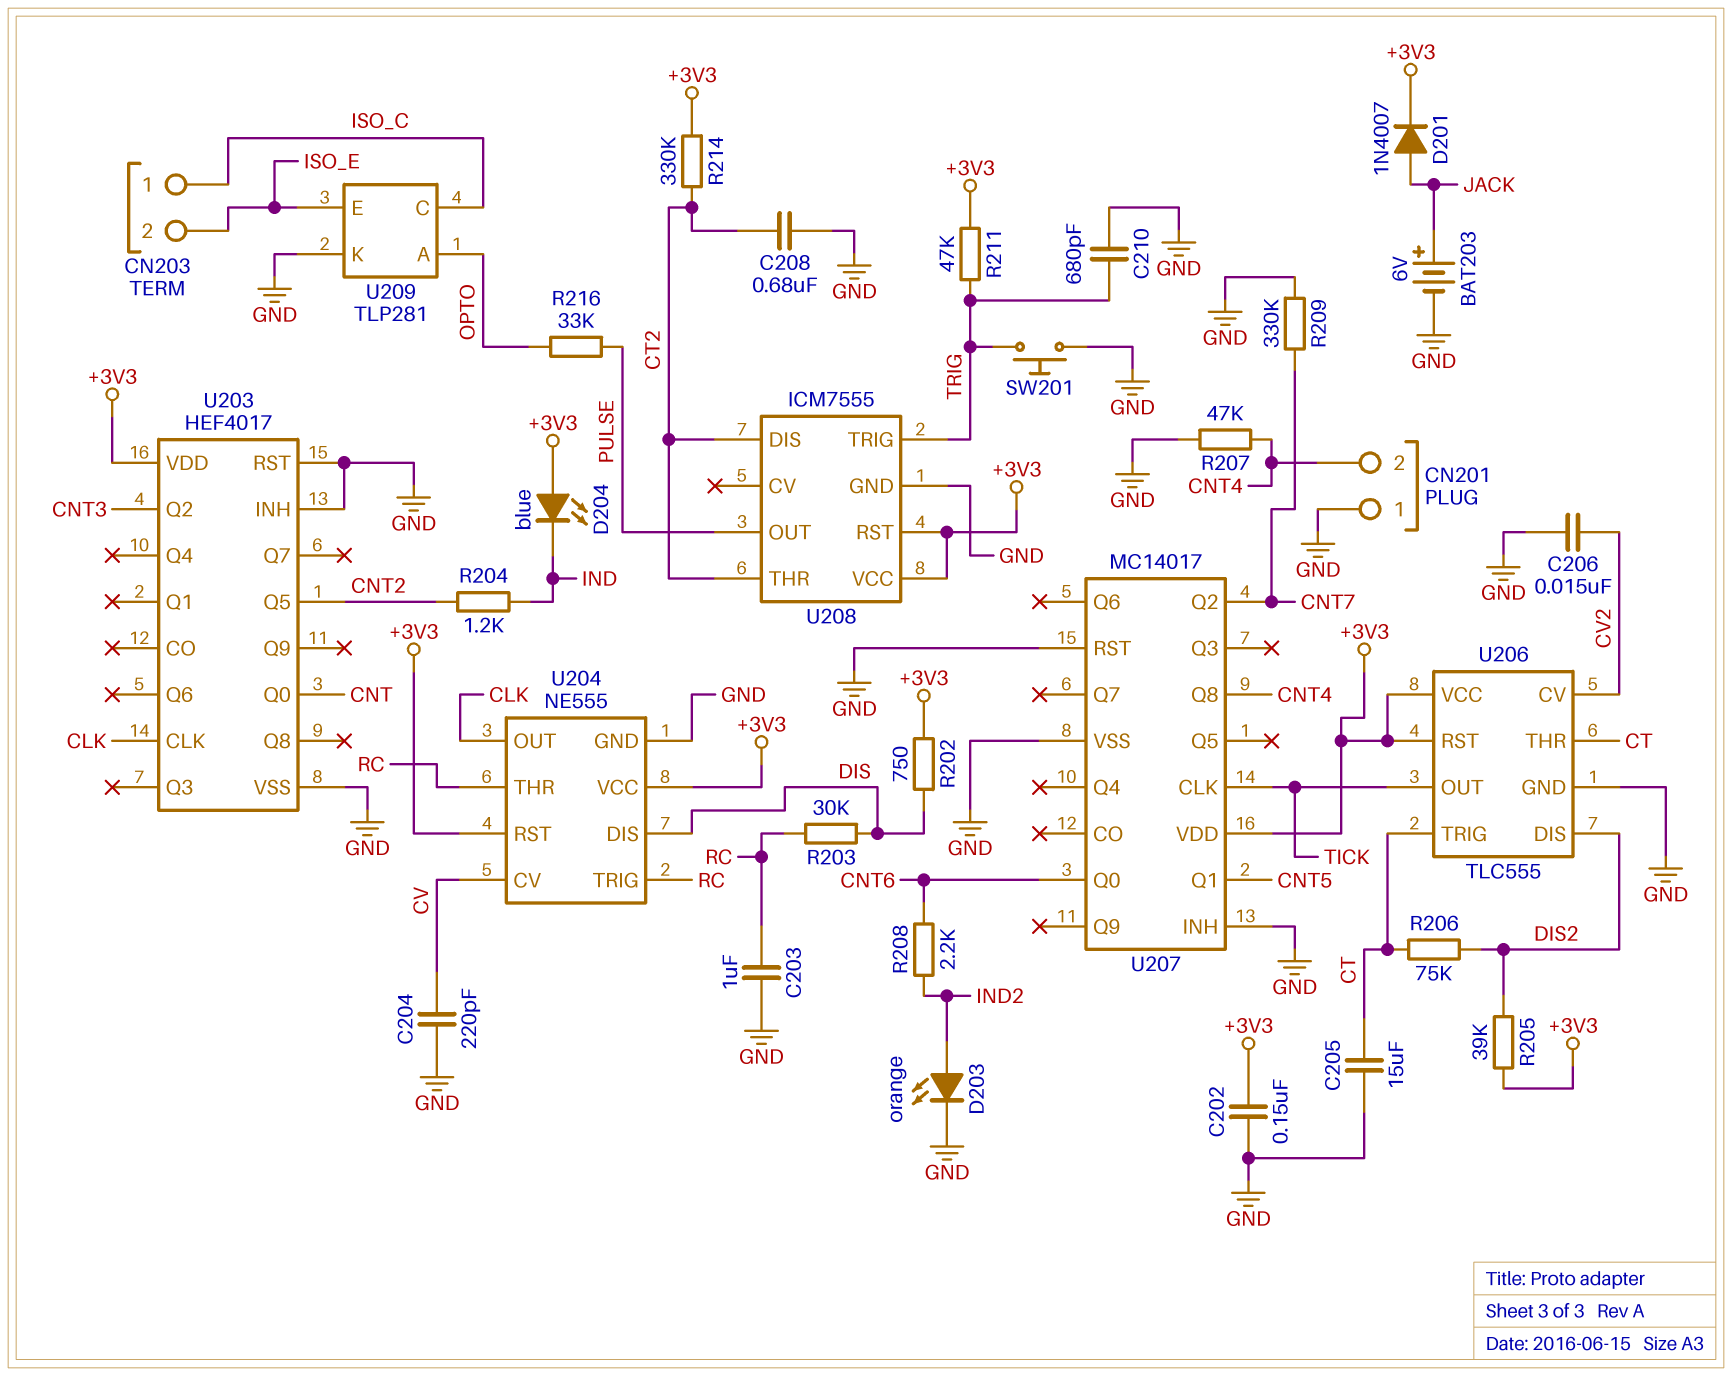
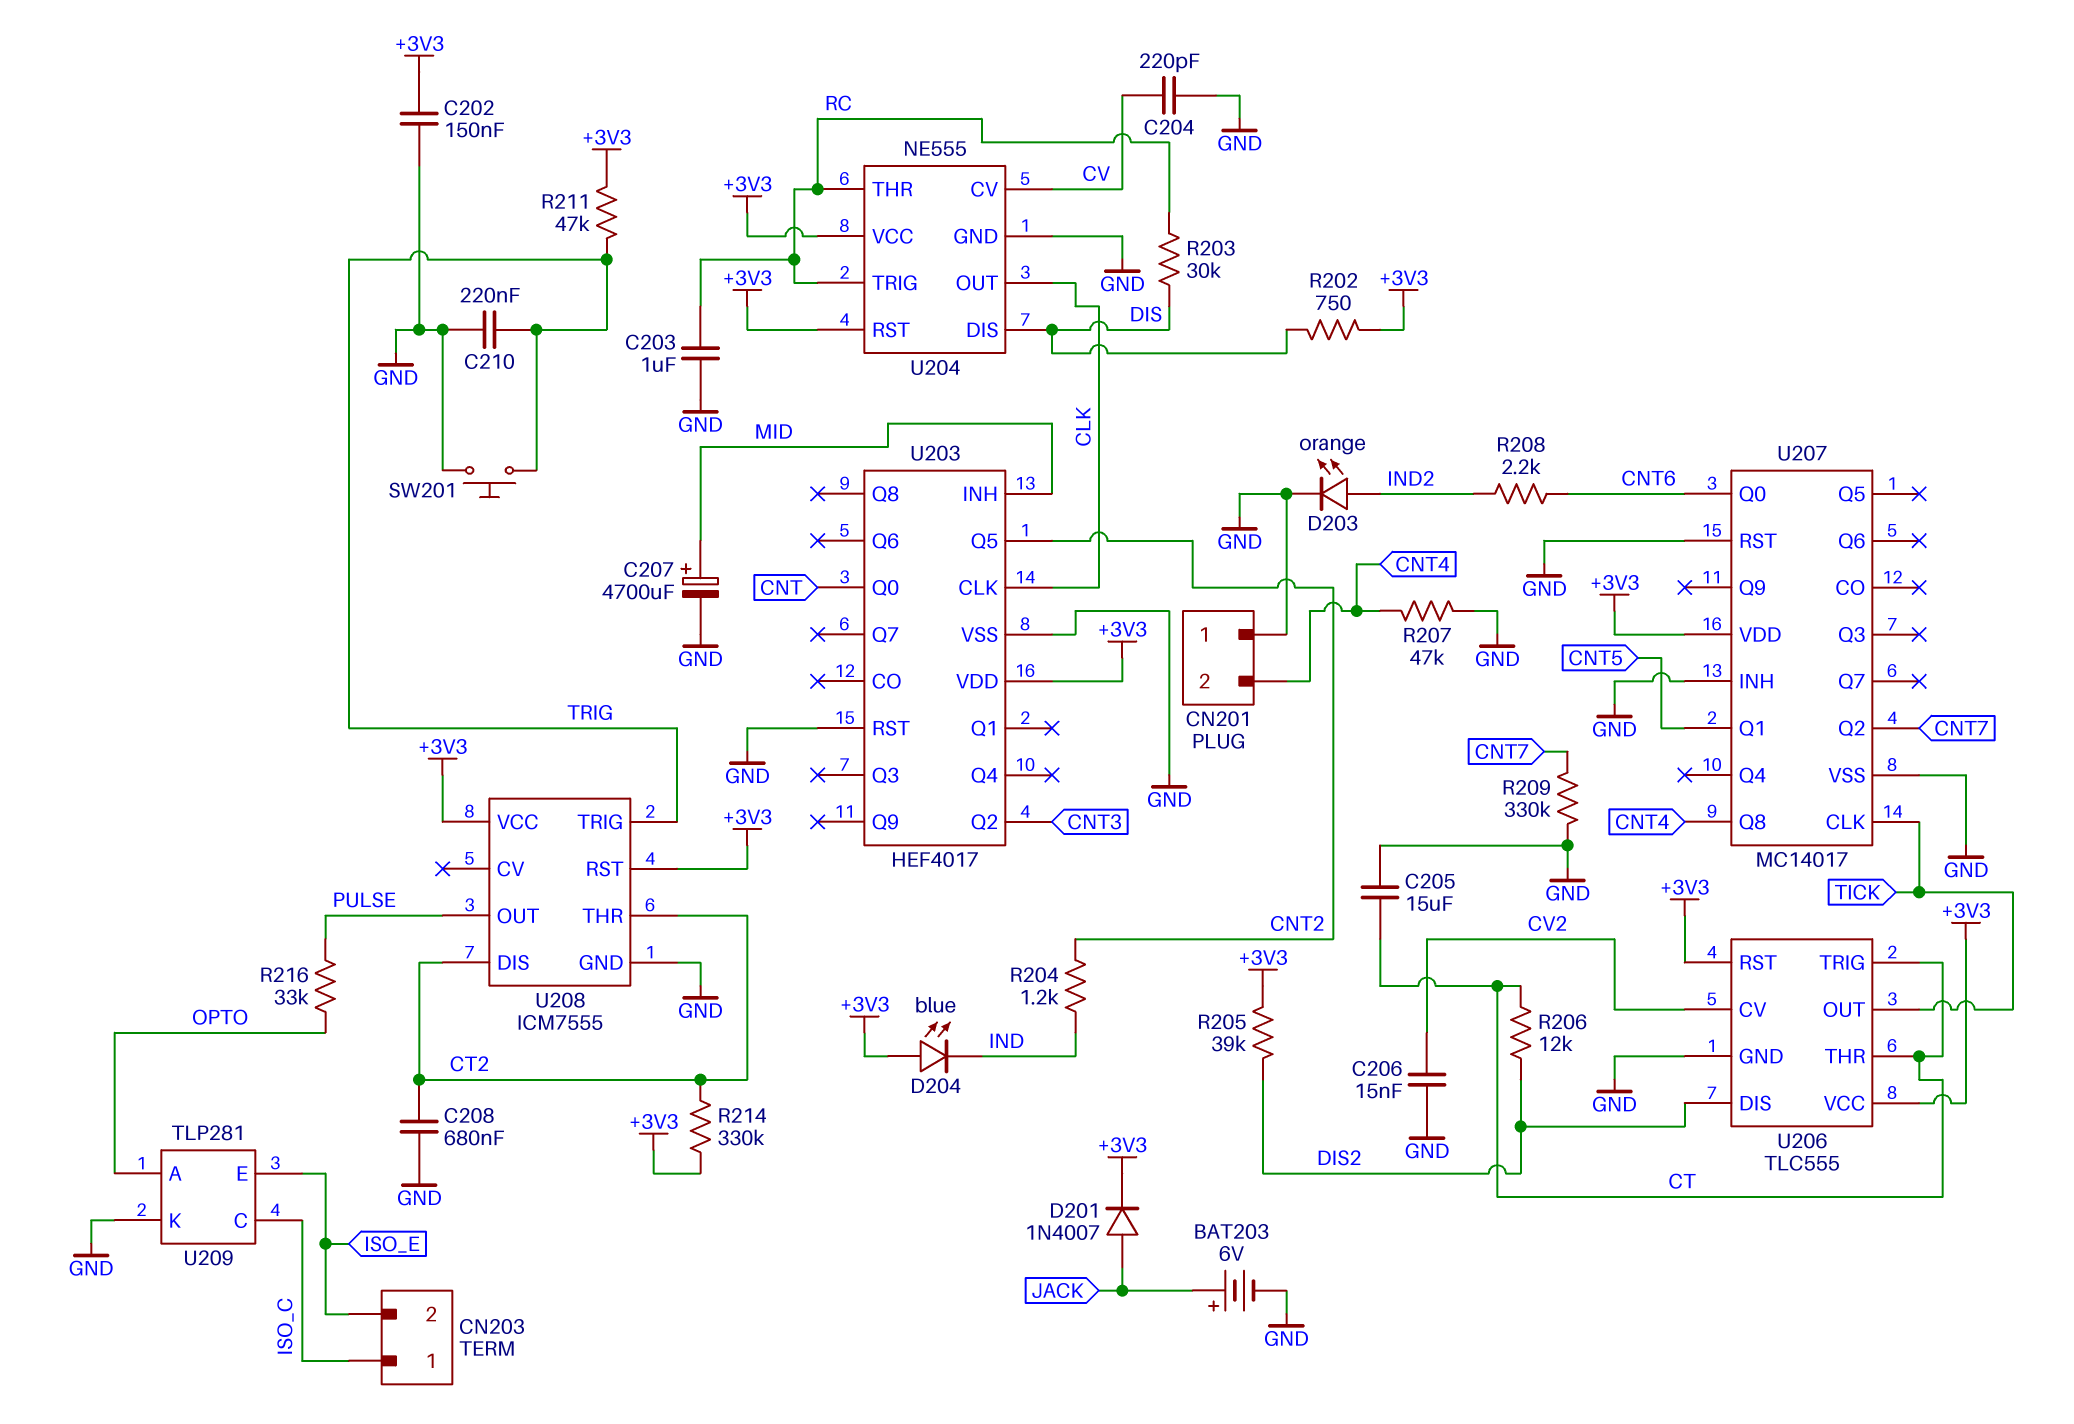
C207: none -> 4700uF (plus MID, minus GND)
C210: 680pF (GND, TRIG) -> 220nF (GND, TRIG)
R206: 75k (CT, DIS2) -> 12k (CT, DIS2)
U203 pin INH: GND -> MID

